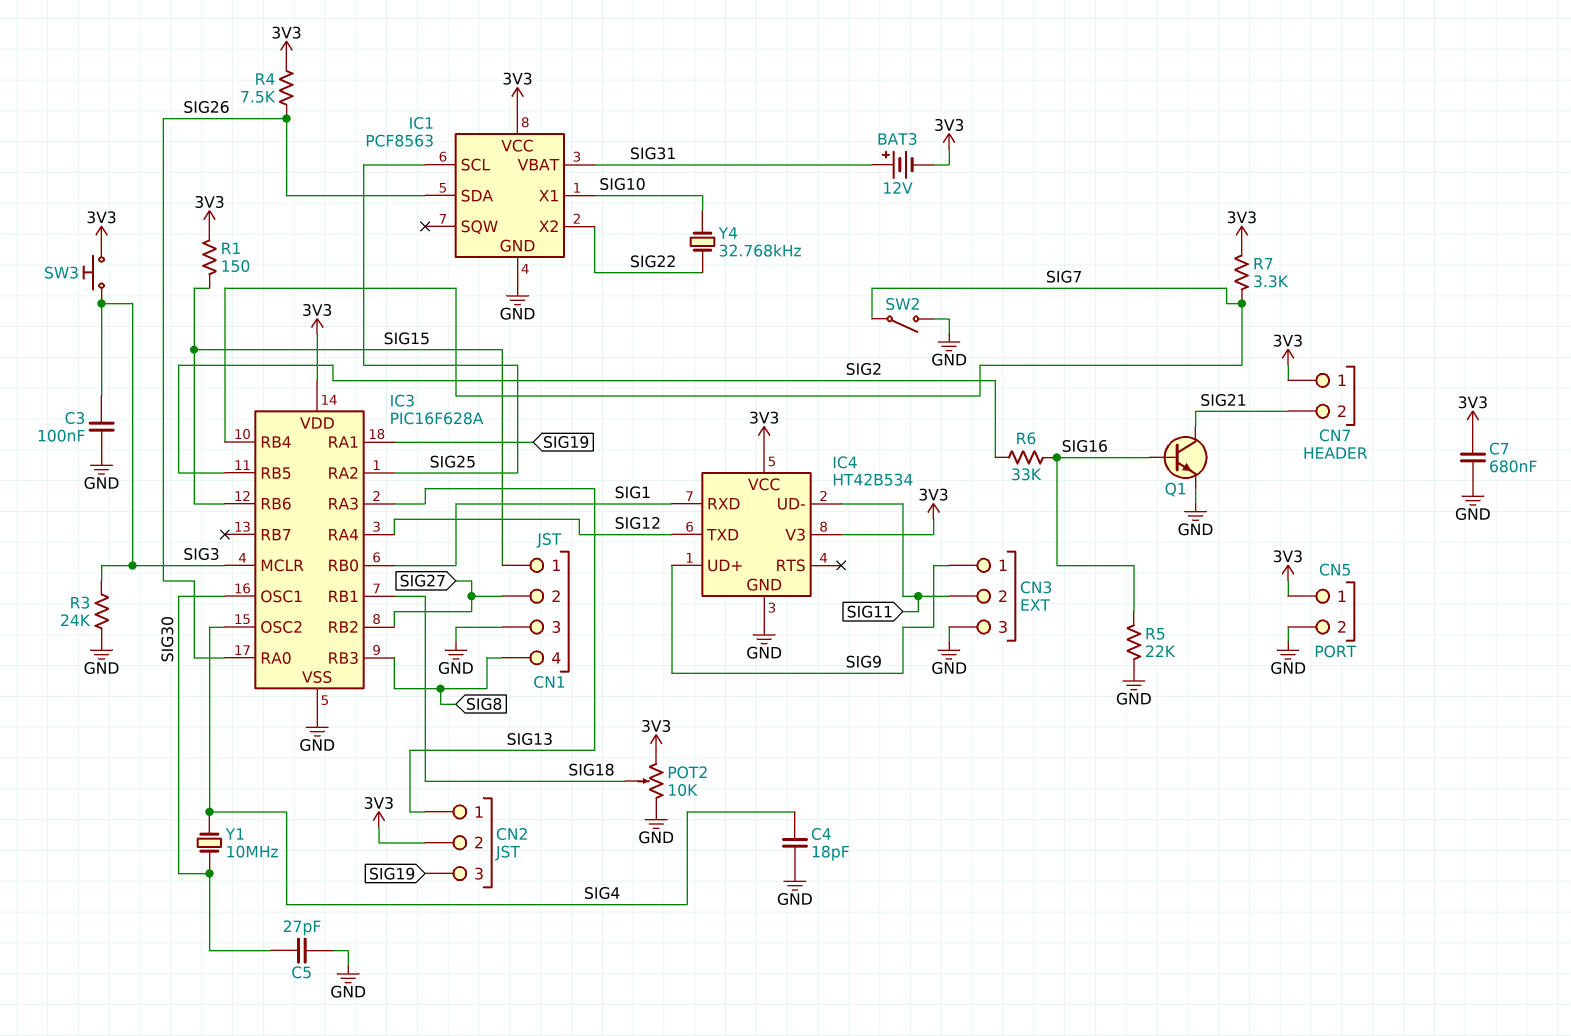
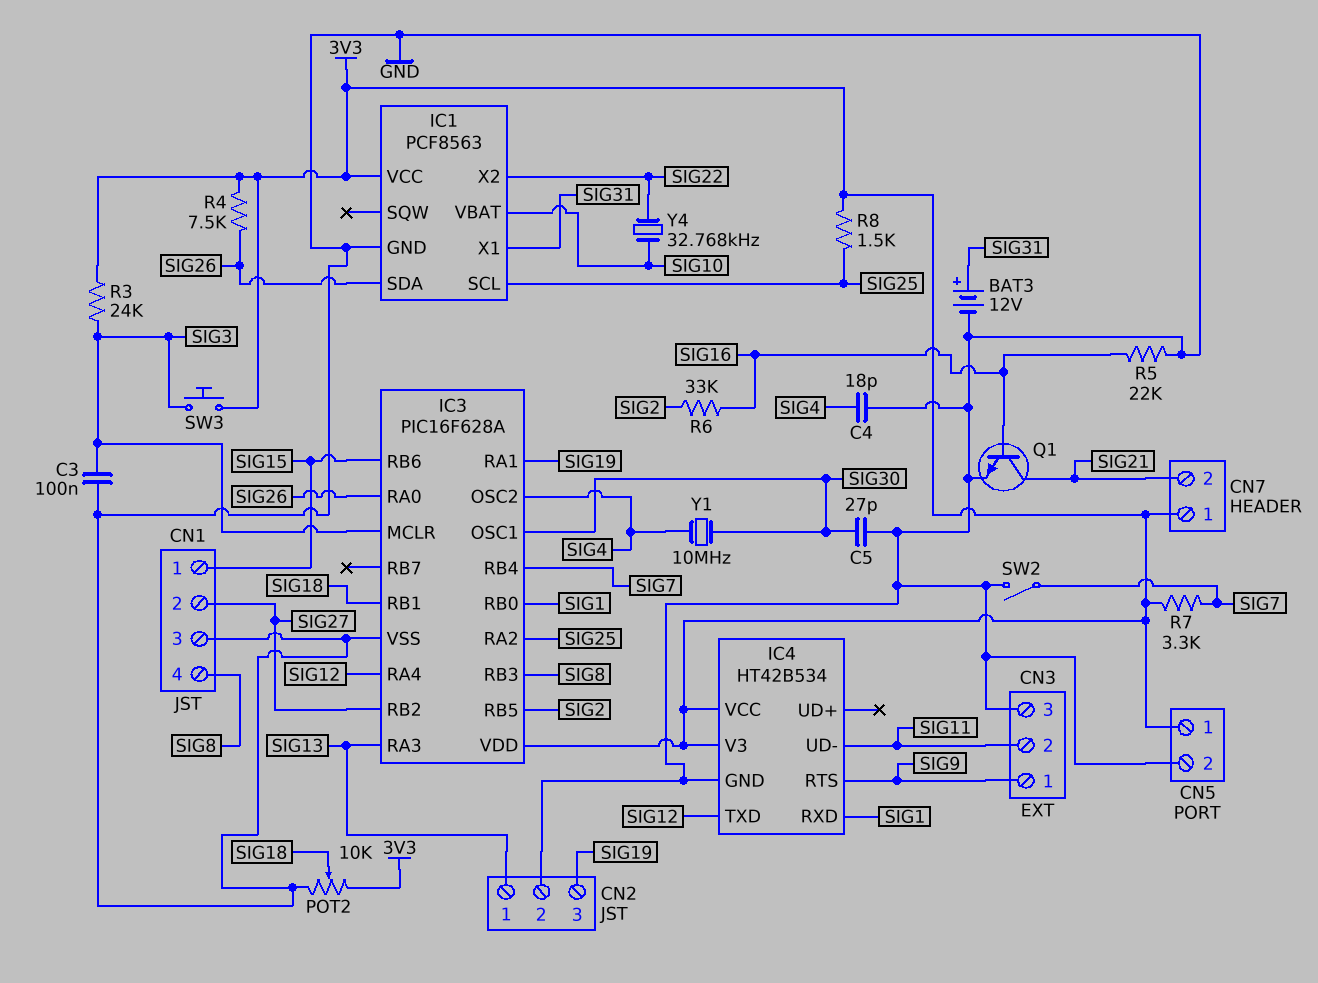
BAT3: 12V (plus SIG31, minus 3V3) -> 12V (plus SIG31, minus GND)
C7: 680nF (3V3, GND) -> none
CN2 pin 2: 3V3 -> GND
IC1 pin VBAT: SIG31 -> SIG10
IC1 pin X1: SIG10 -> SIG31
IC4 pin RTS: none -> SIG9
IC4 pin UD+: SIG9 -> none
R1: 150 (3V3, SIG15) -> none
R3: 24k (GND, SIG3) -> 24k (3V3, SIG3)
R8: none -> 1.5k (3V3, SIG25)

